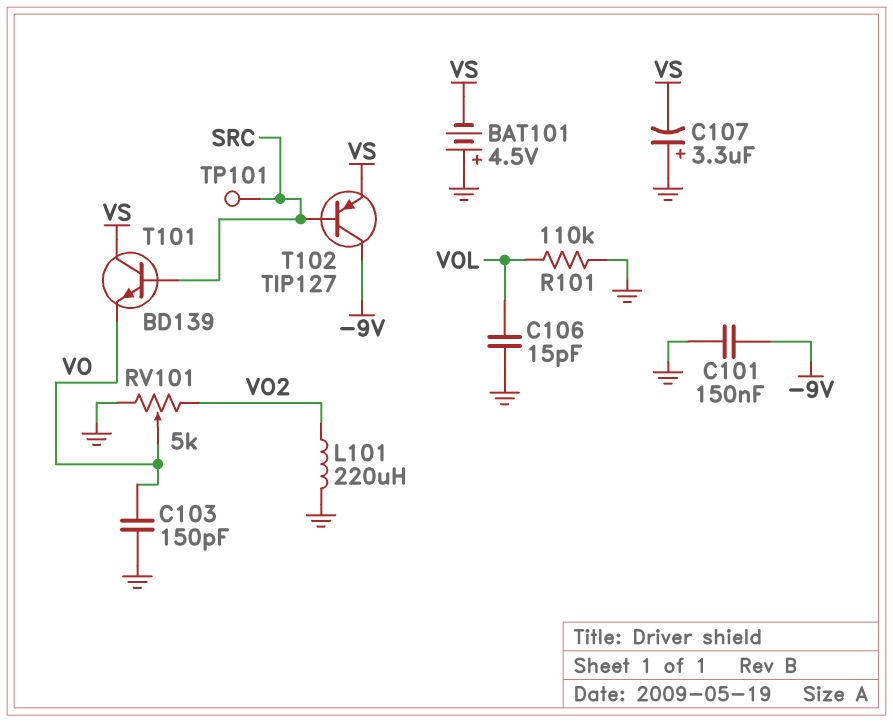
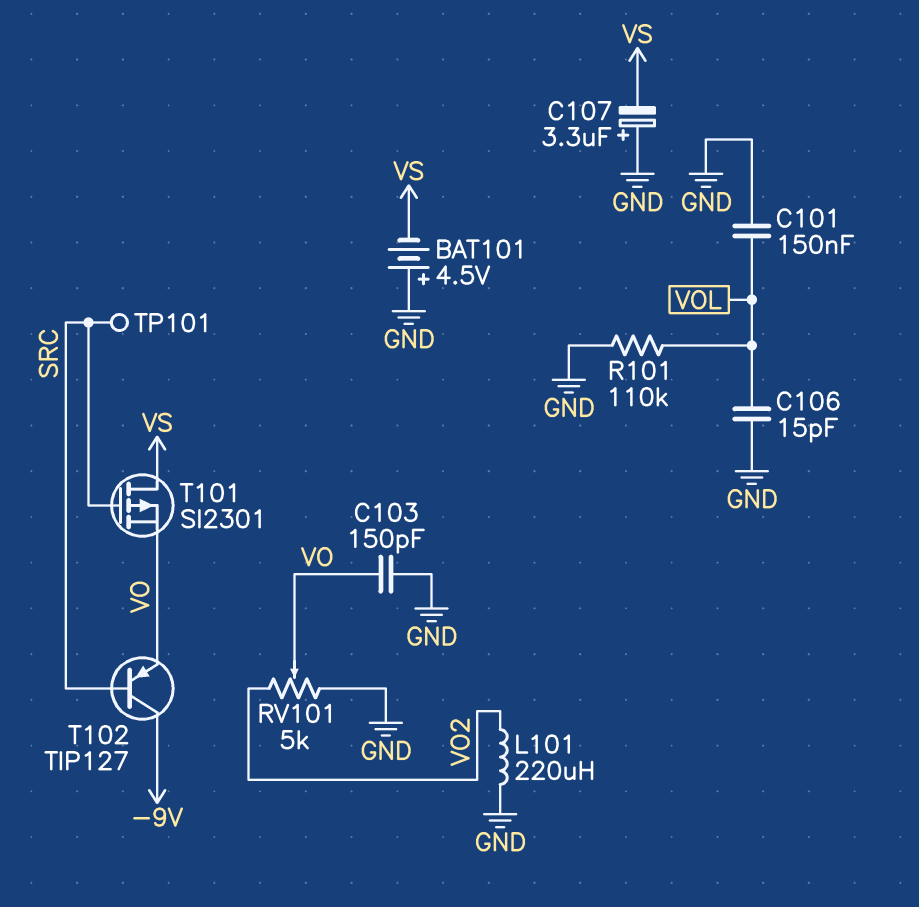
C101: 150nF (-9V, GND) -> 150nF (GND, VOL)
T101: NPN BD139 (B SRC, C VS, E VO) -> PMOS SI2301 (G SRC, D VS, S VO)
T102: PNP TIP127 (B SRC, C -9V, E VS) -> PNP TIP127 (B SRC, C -9V, E VO)

